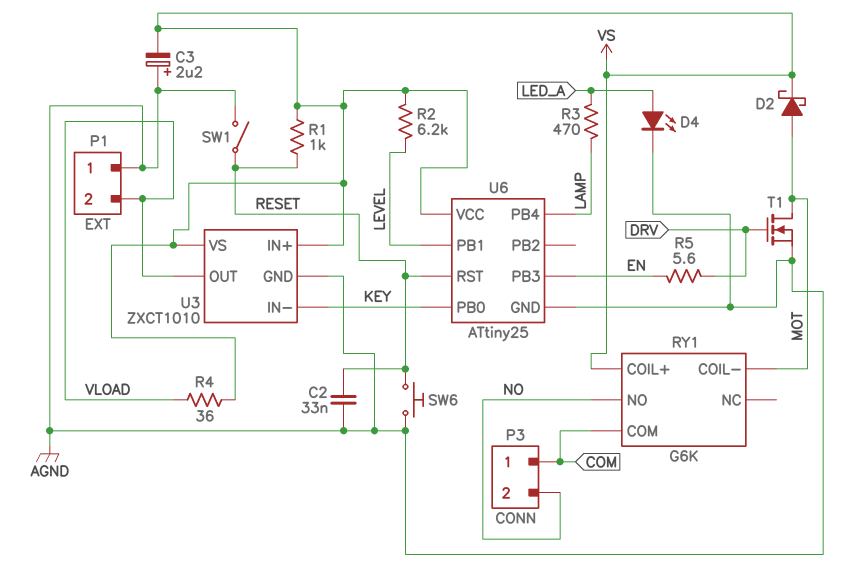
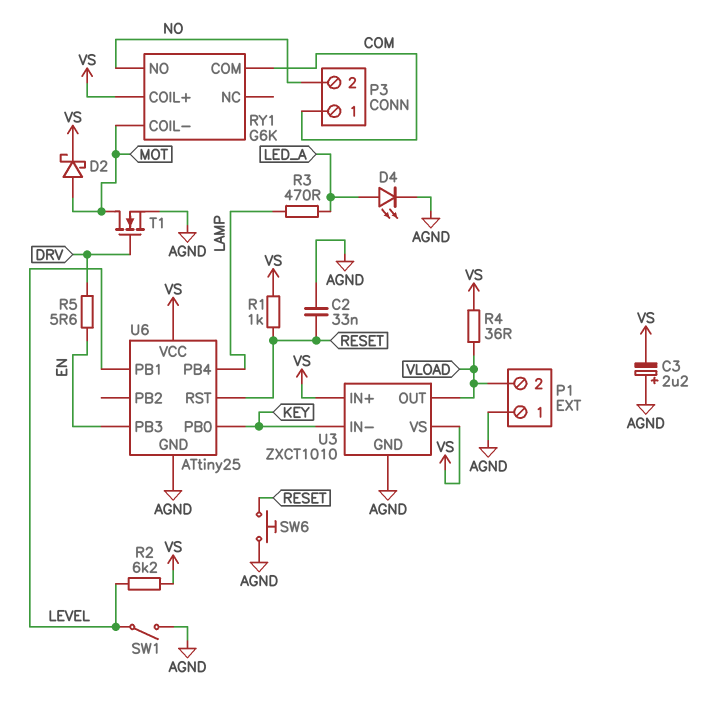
SW1: switch (AGND, RESET) -> switch (AGND, LEVEL)

